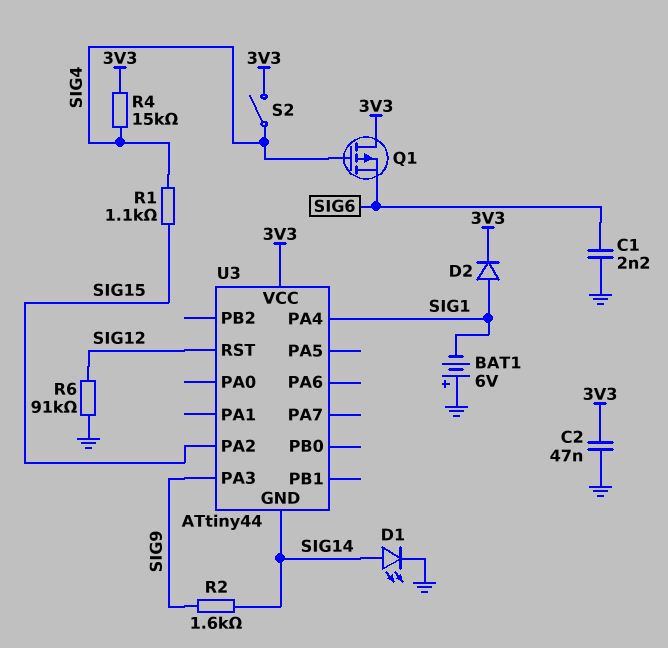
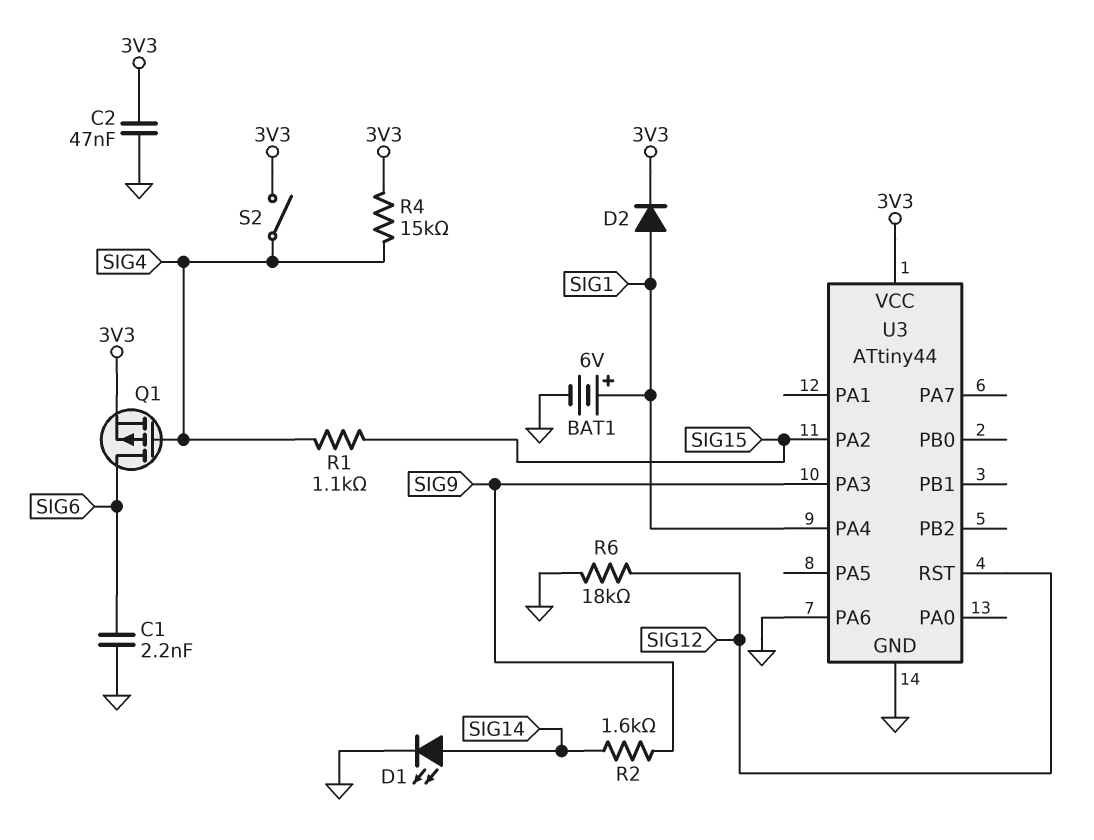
BAT1: 6V (plus GND, minus SIG1) -> 6V (plus SIG1, minus GND)
Q1: PMOS (G SIG4, D 3V3, S SIG6) -> PMOS (G SIG4, D SIG6, S 3V3)
R6: 91k (GND, SIG12) -> 18k (GND, SIG12)
U3 pin GND: SIG14 -> GND
U3 pin PA6: none -> GND

